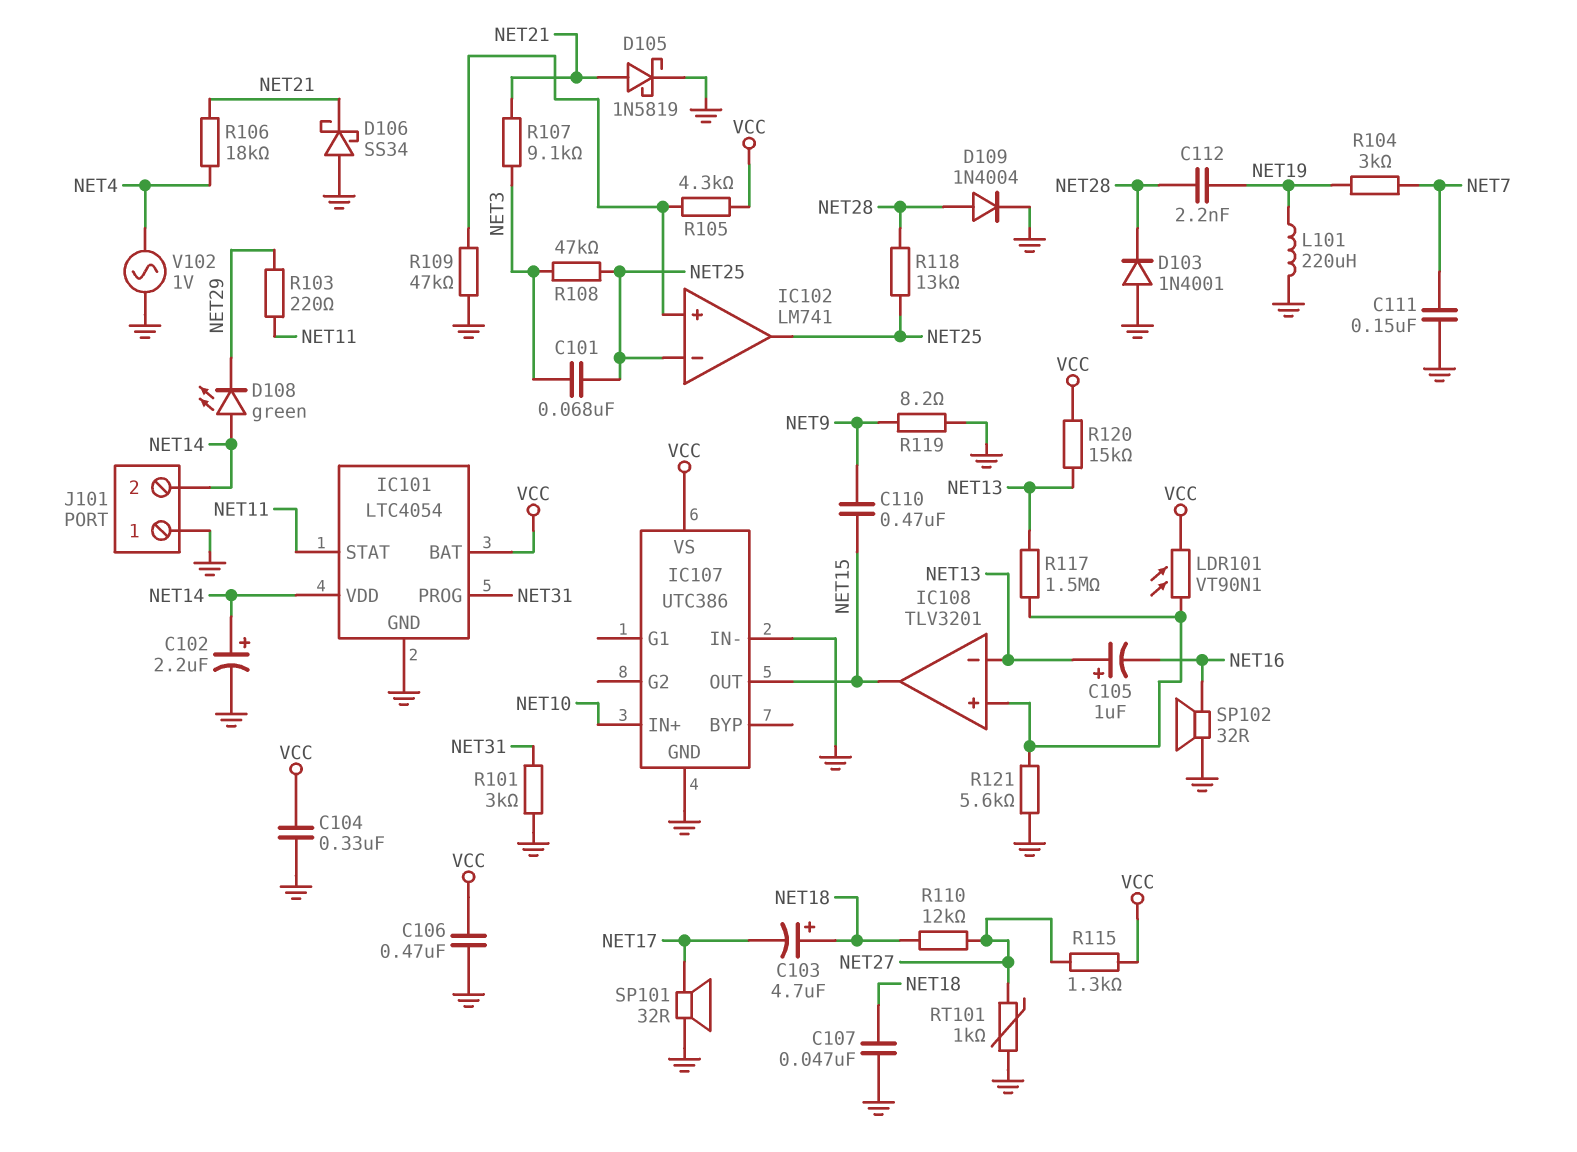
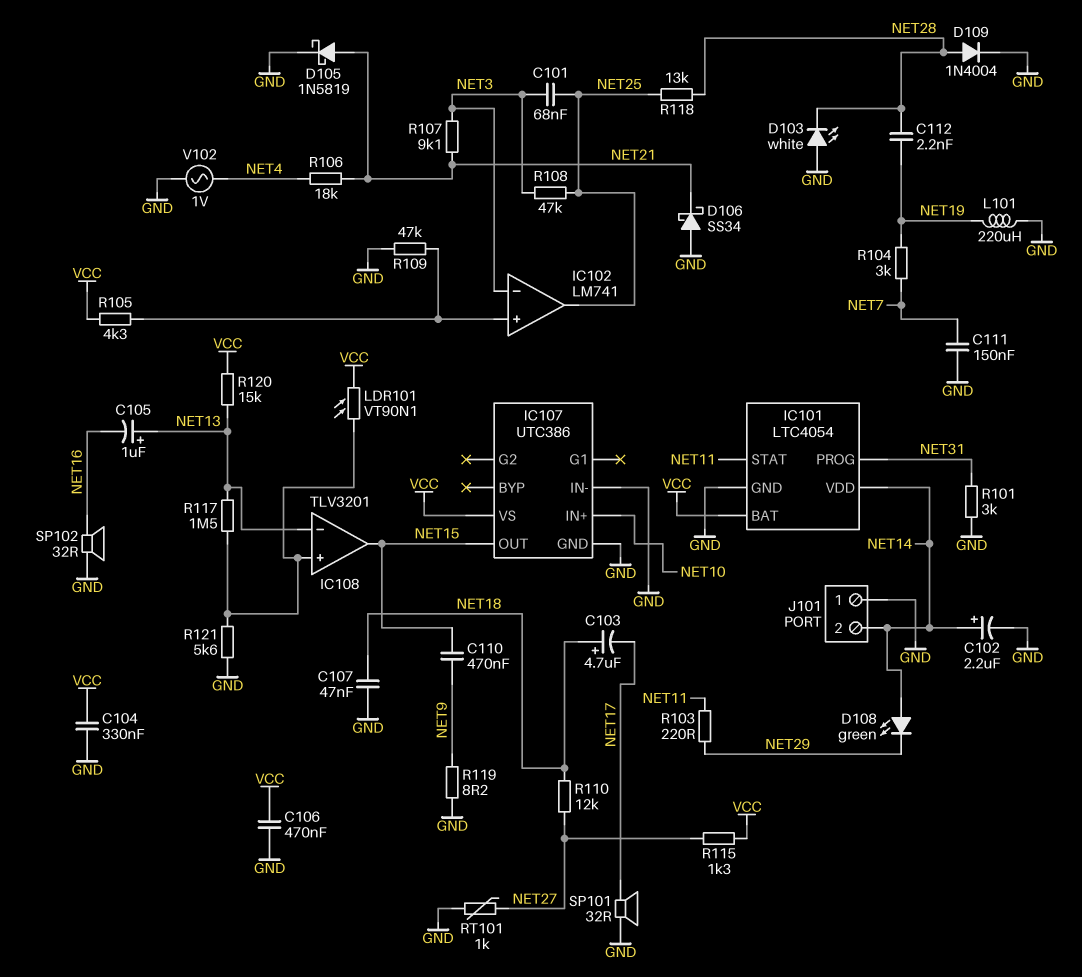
D103: diode 1N4001 (A GND, K NET28) -> LED white (A GND, K NET28)
IC102 pin in-: NET25 -> NET3

